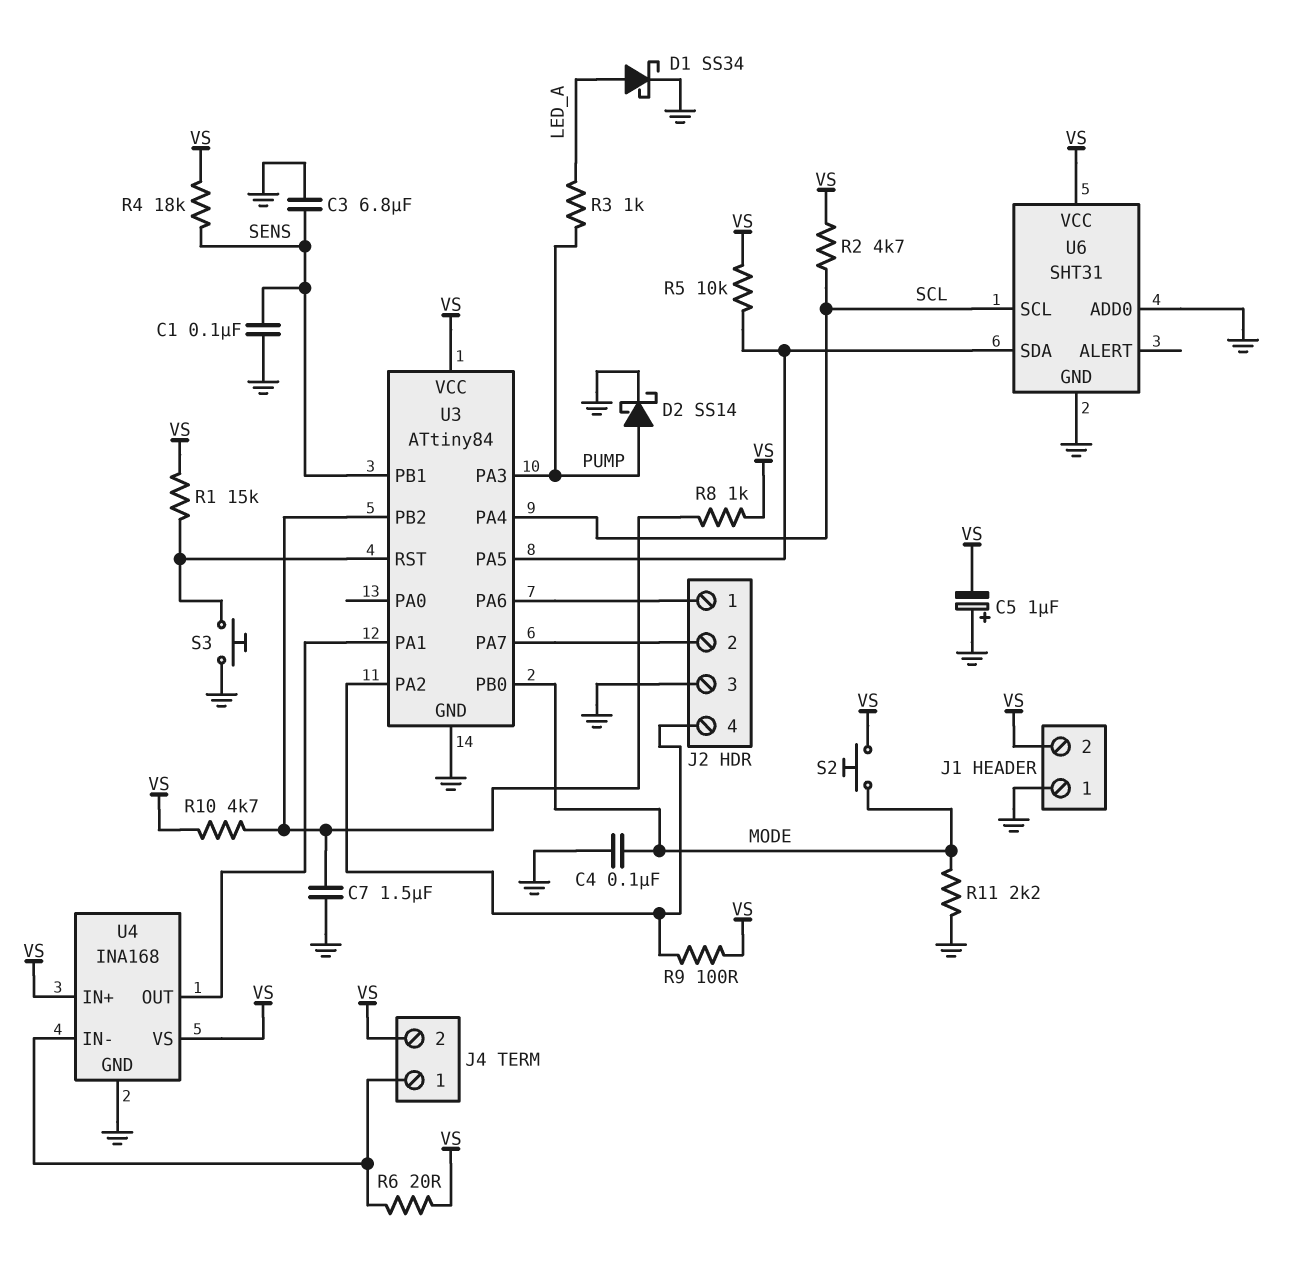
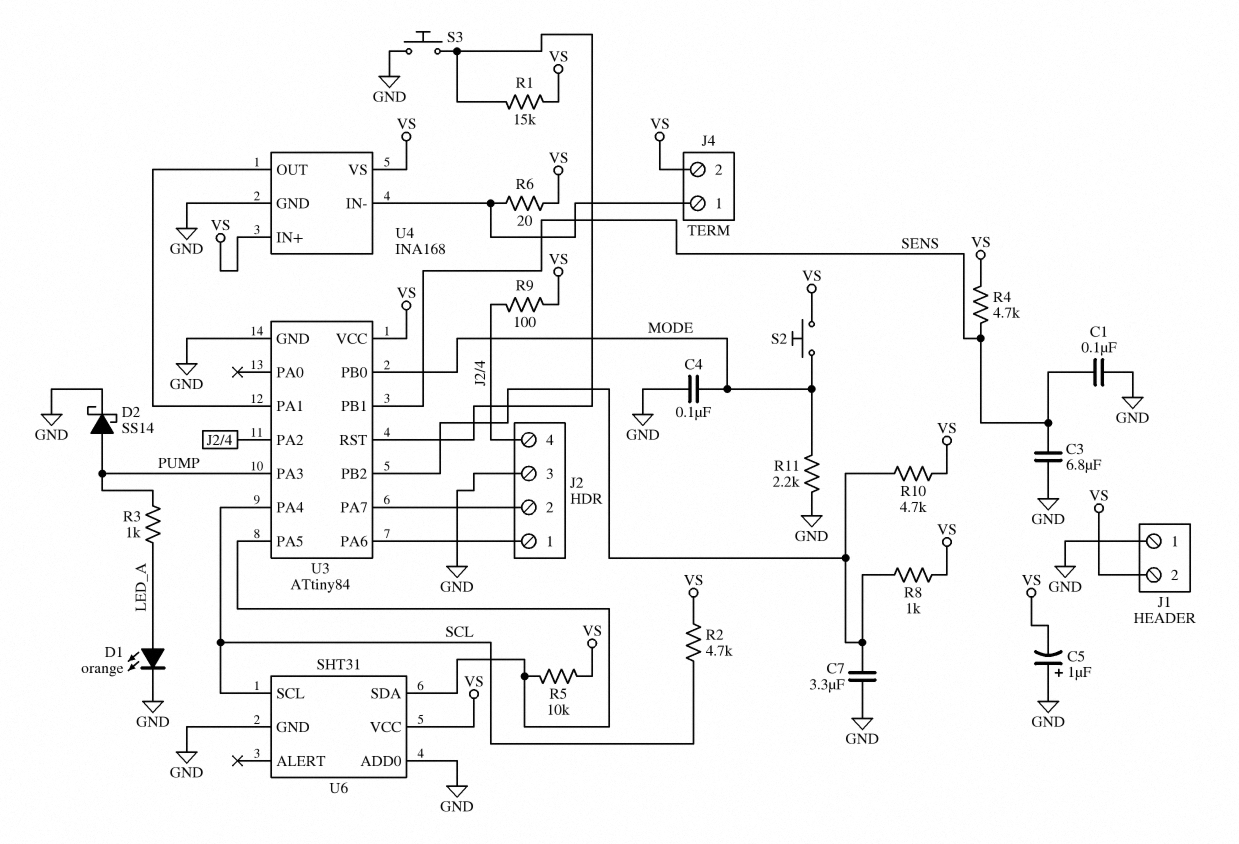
C7: 1.5uF (GND, U3/PB2) -> 3.3uF (GND, U3/PB2)
D1: schottky SS34 (A LED_A, K GND) -> LED orange (A LED_A, K GND)
R4: 18k (SENS, VS) -> 4.7k (SENS, VS)

